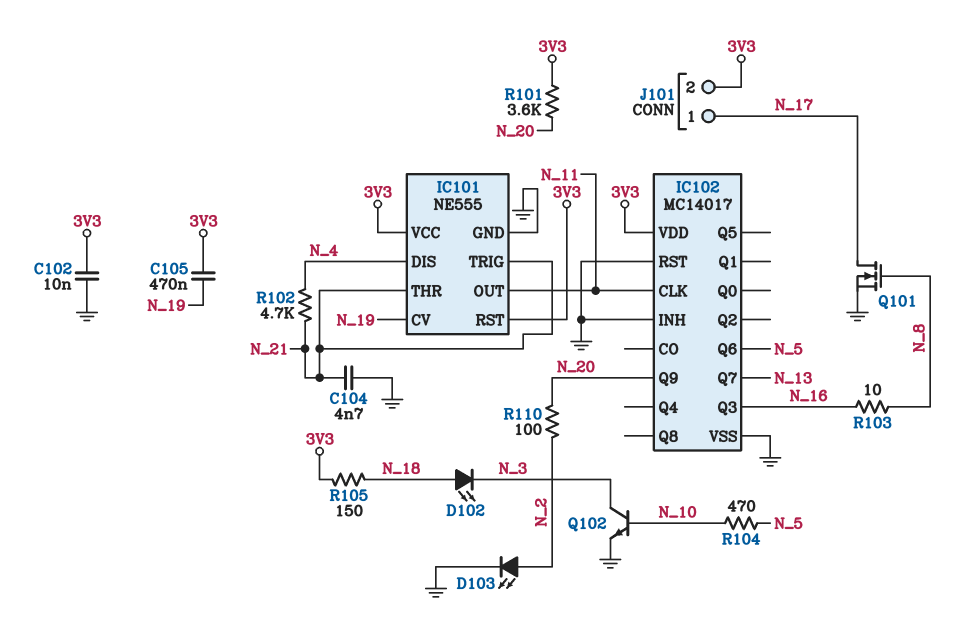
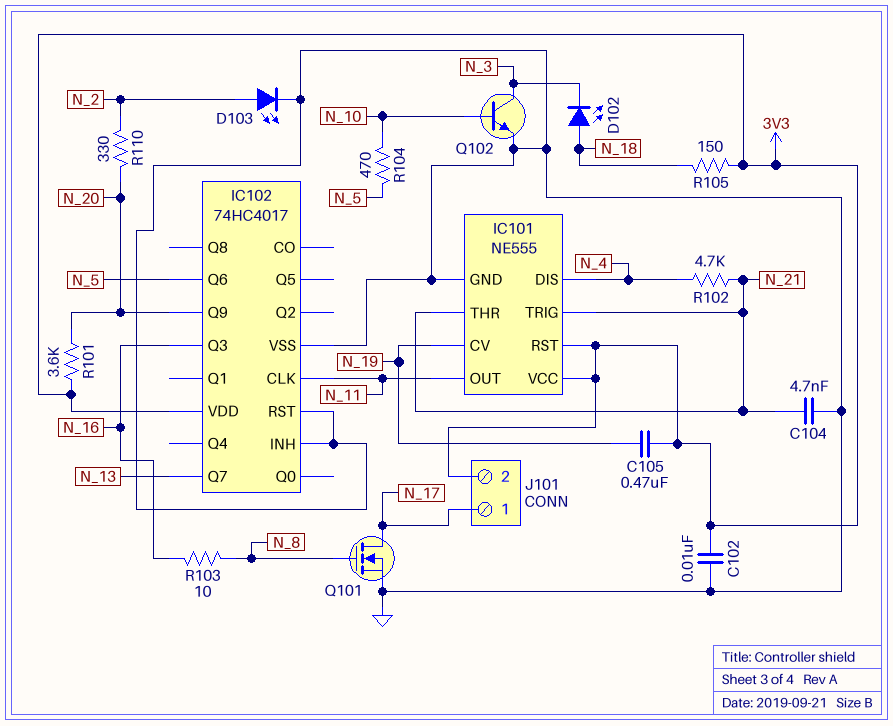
IC102: MC14017 -> 74HC4017
R110: 100 (N_2, N_20) -> 330 (N_2, N_20)

